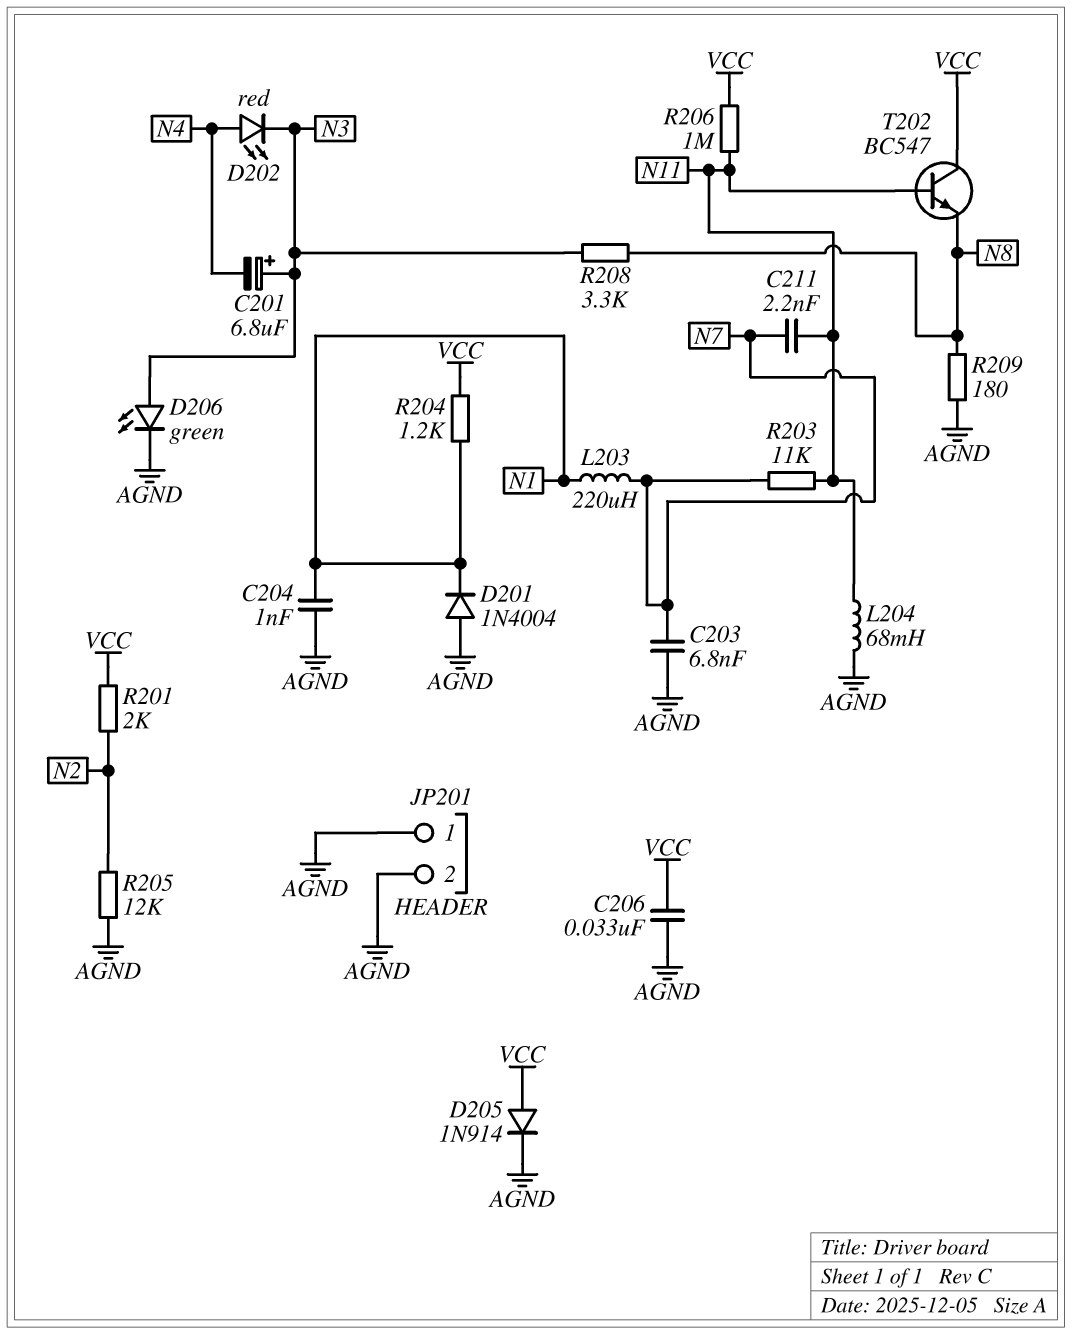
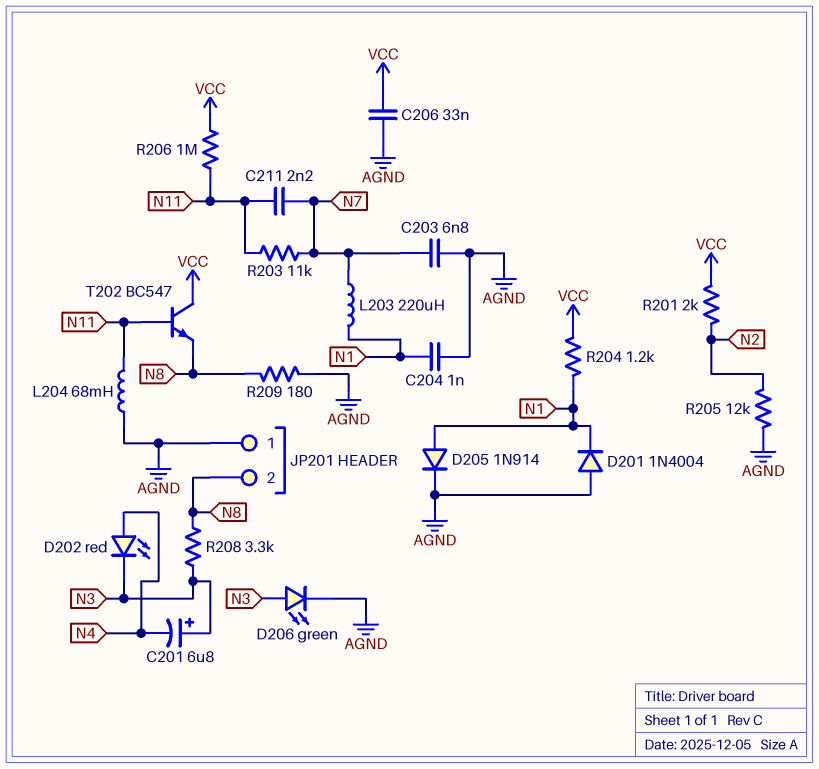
D205: diode 1N914 (A VCC, K AGND) -> diode 1N914 (A N1, K AGND)
JP201 pin 2: AGND -> N8

